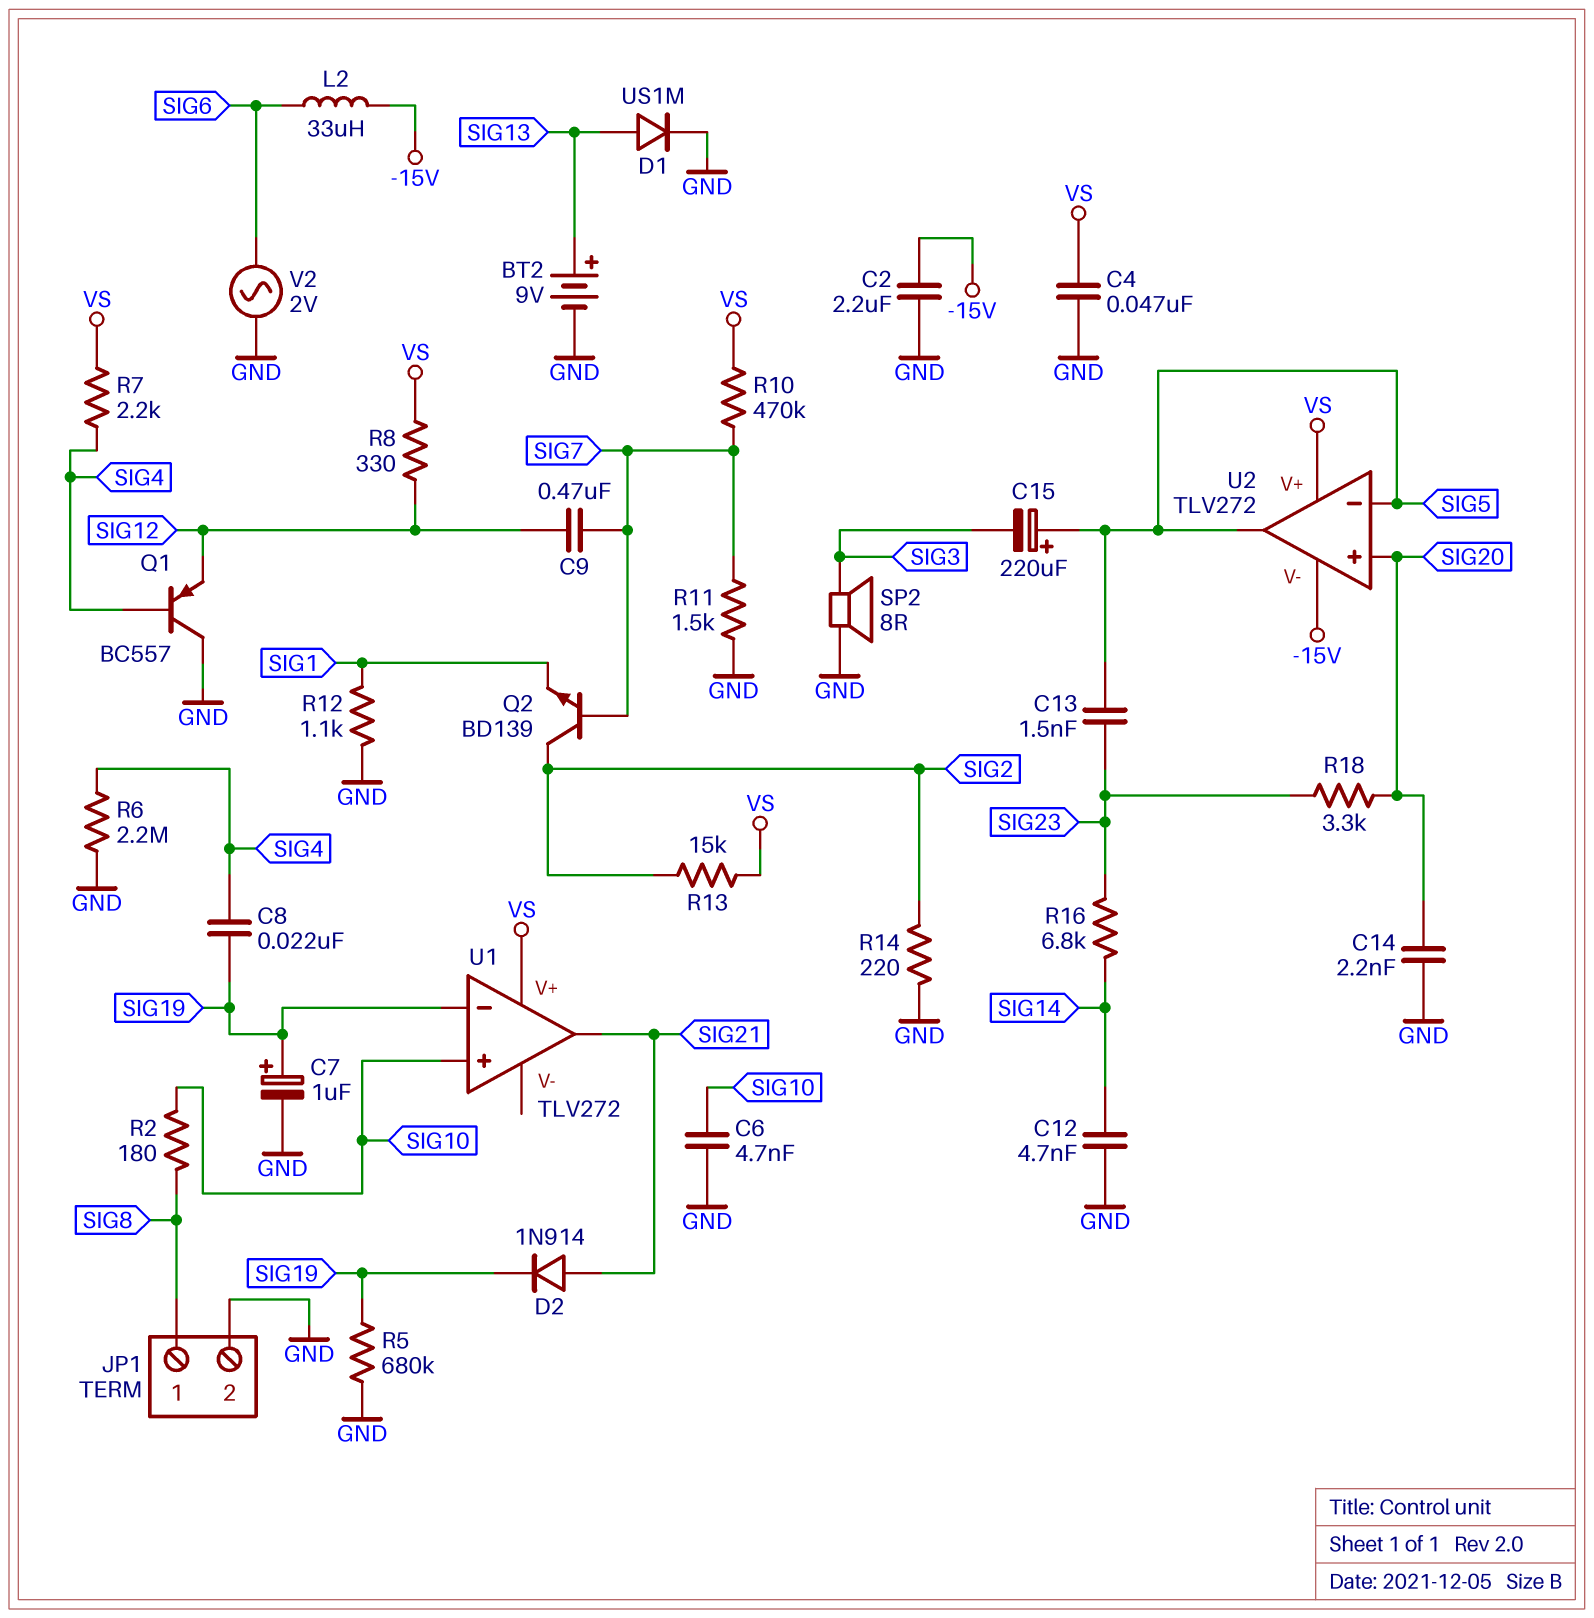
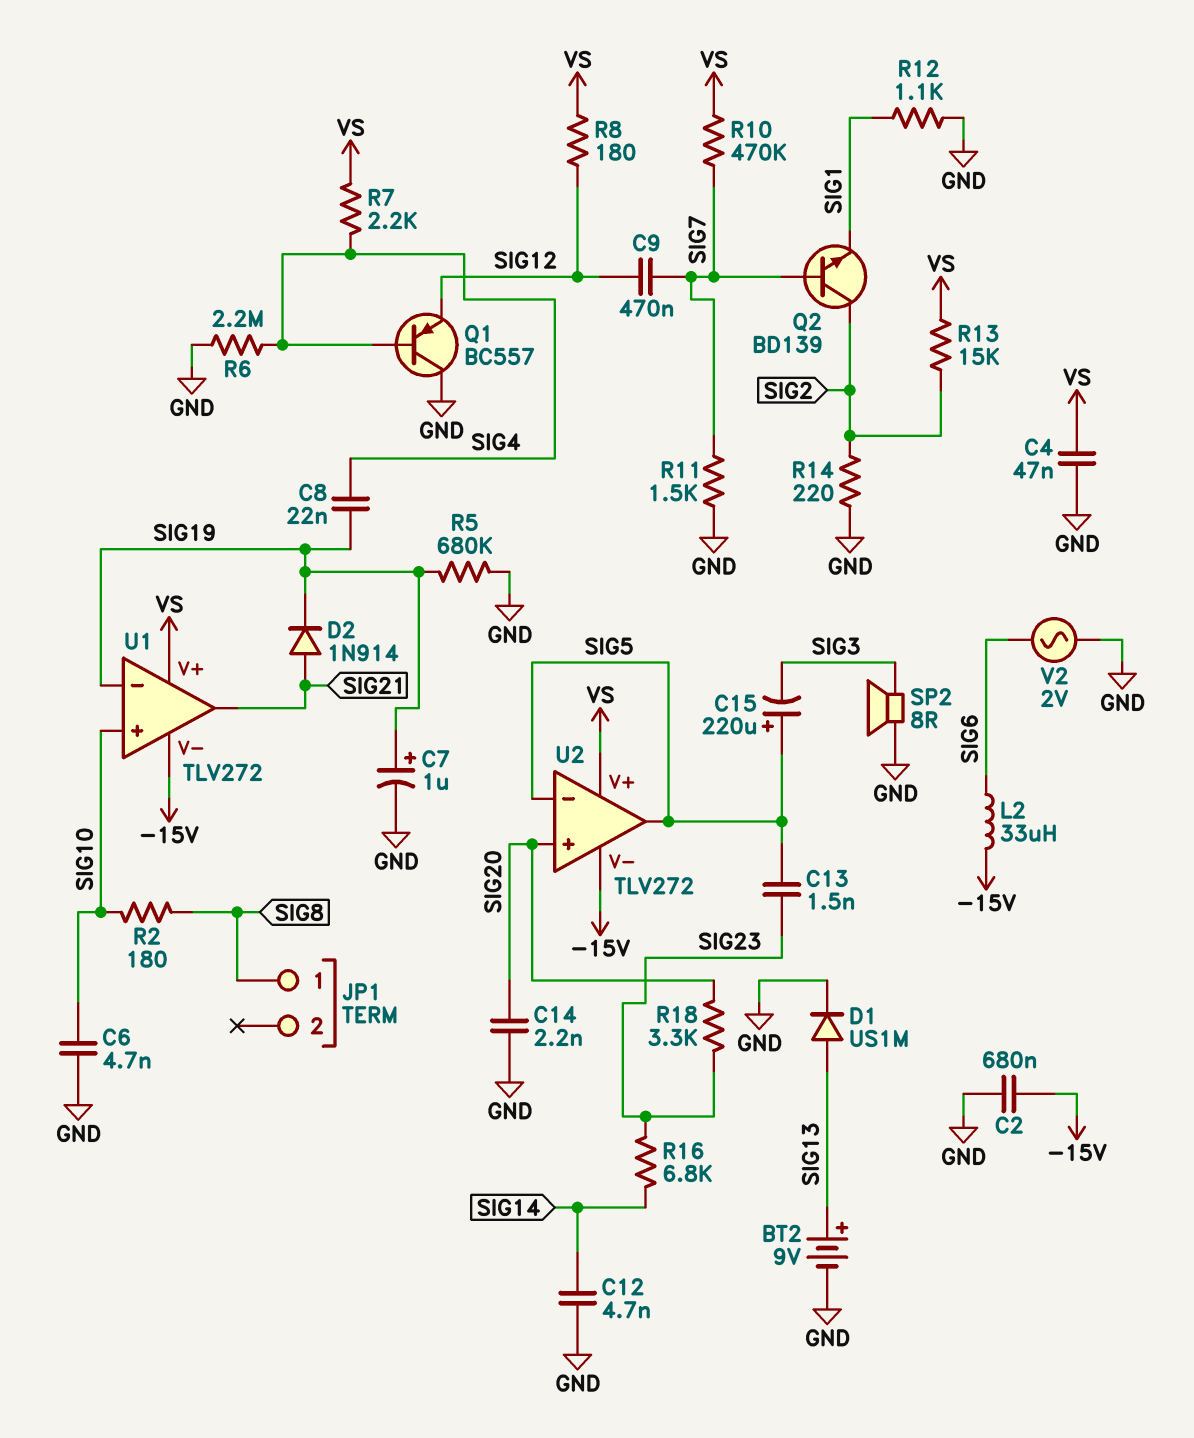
C2: 2.2uF (-15V, GND) -> 680nF (-15V, GND)
JP1 pin 2: GND -> none
R8: 330 (SIG12, VS) -> 180 (SIG12, VS)
U1 pin V-: none -> -15V

